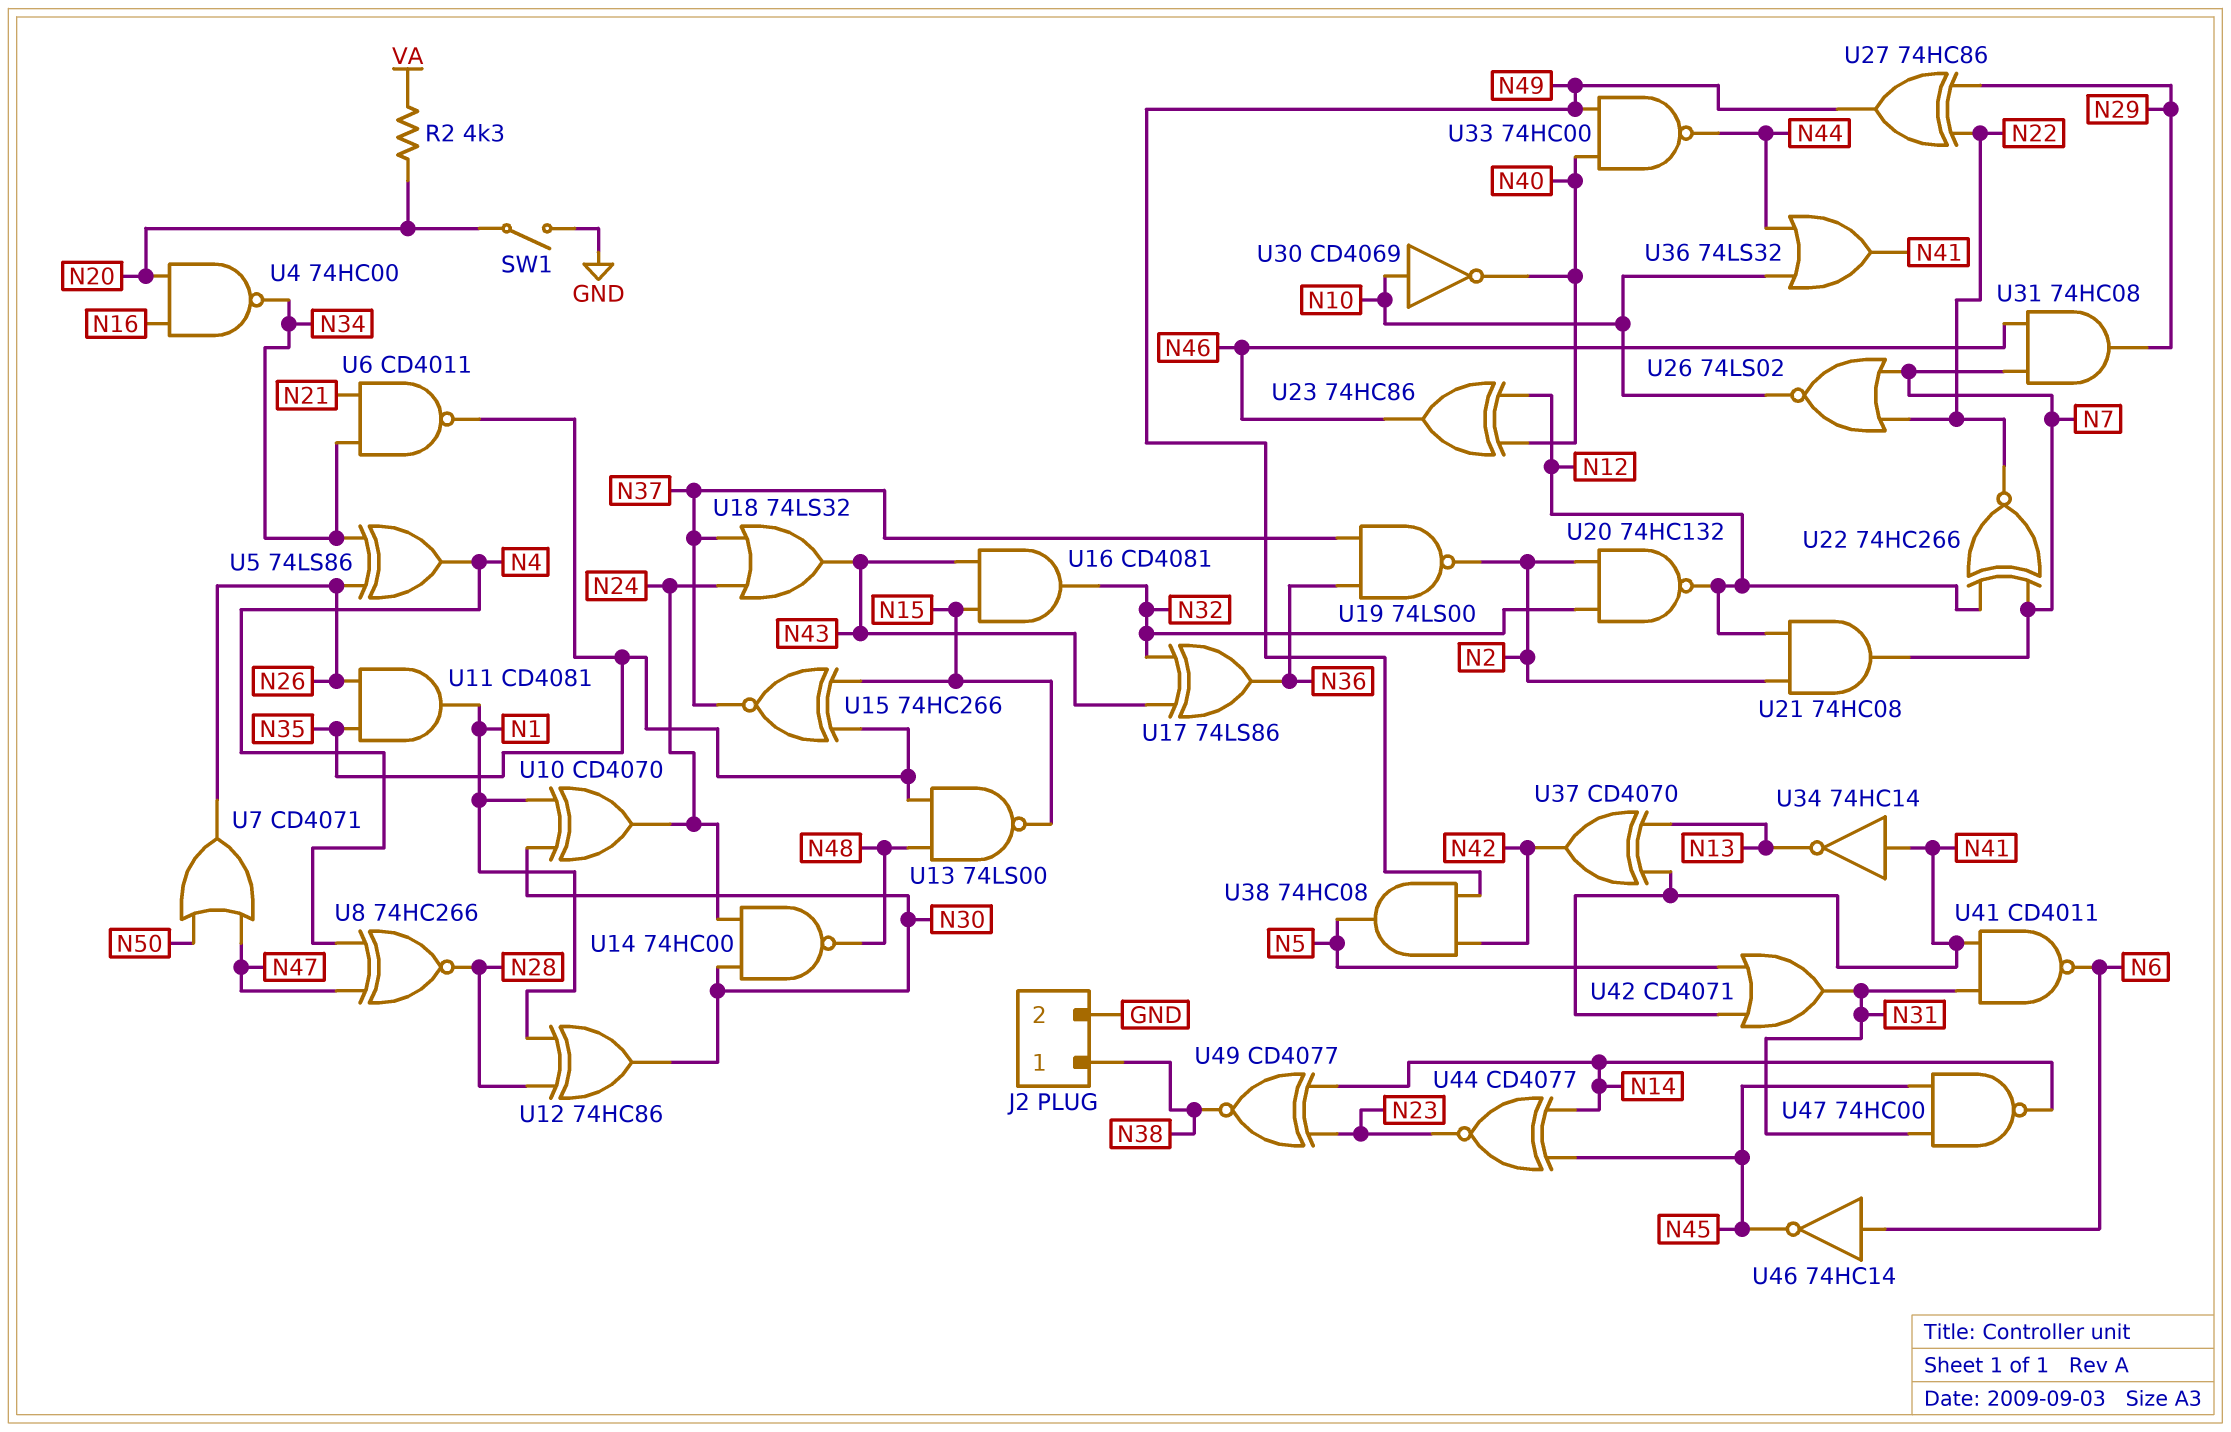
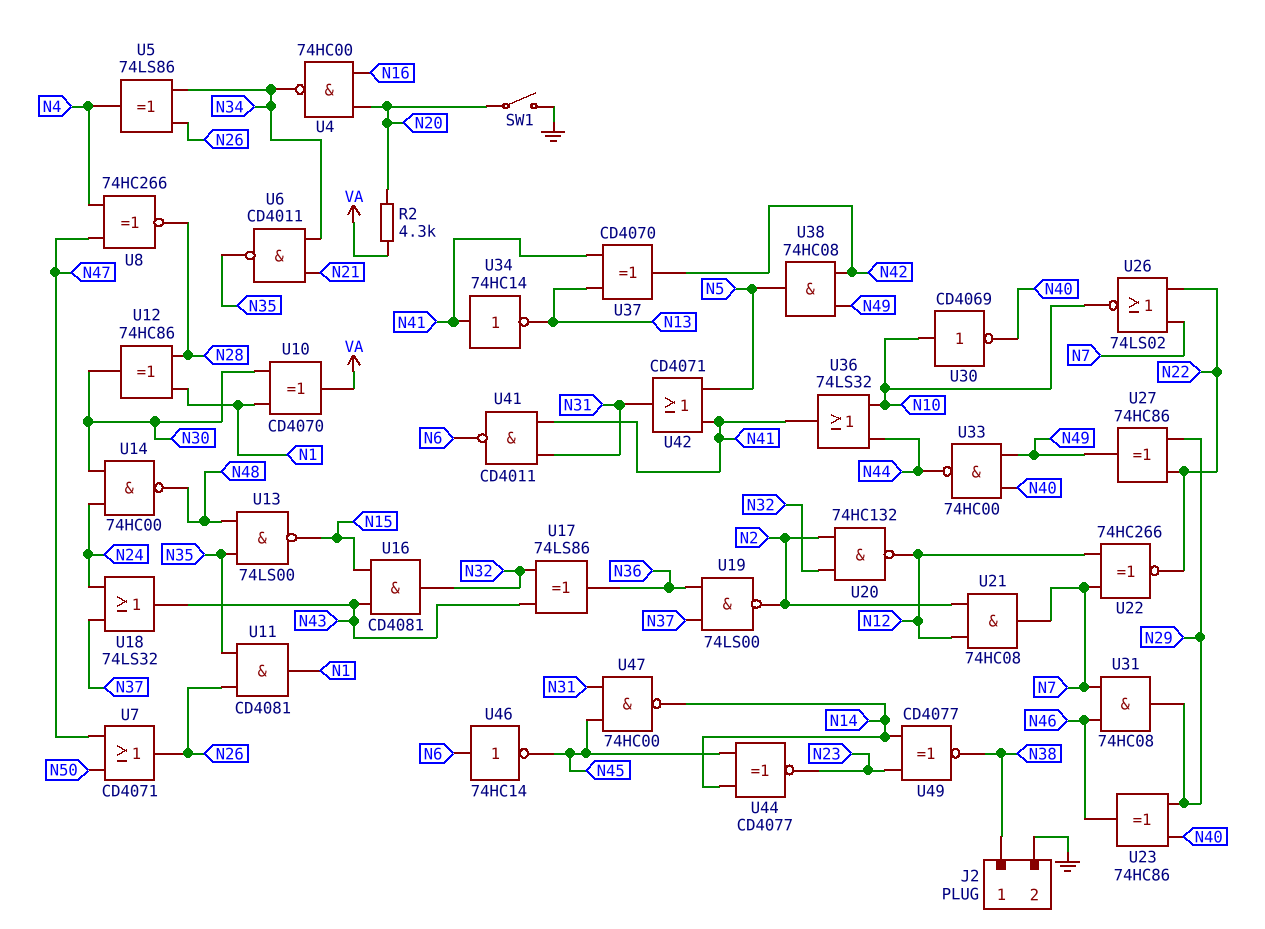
U10: XOR CD4070 (in N1, in N30, out N24) -> XOR CD4070 (in N1, in N30, out VA)
U15: XNOR 74HC266 (in N15, in N35, out N37) -> none
U23: XOR 74HC86 (in N12, in N40, out N46) -> XOR 74HC86 (in N29, in N40, out N46)

